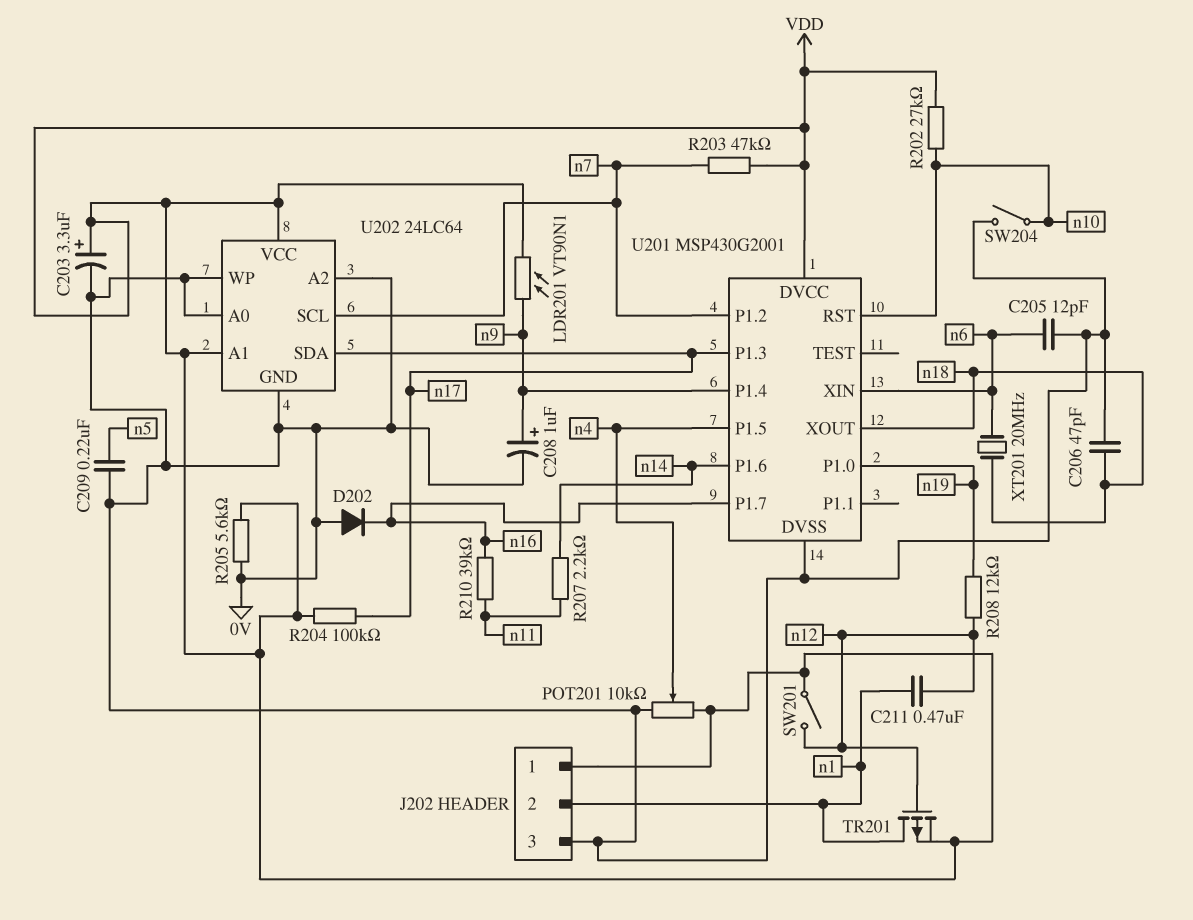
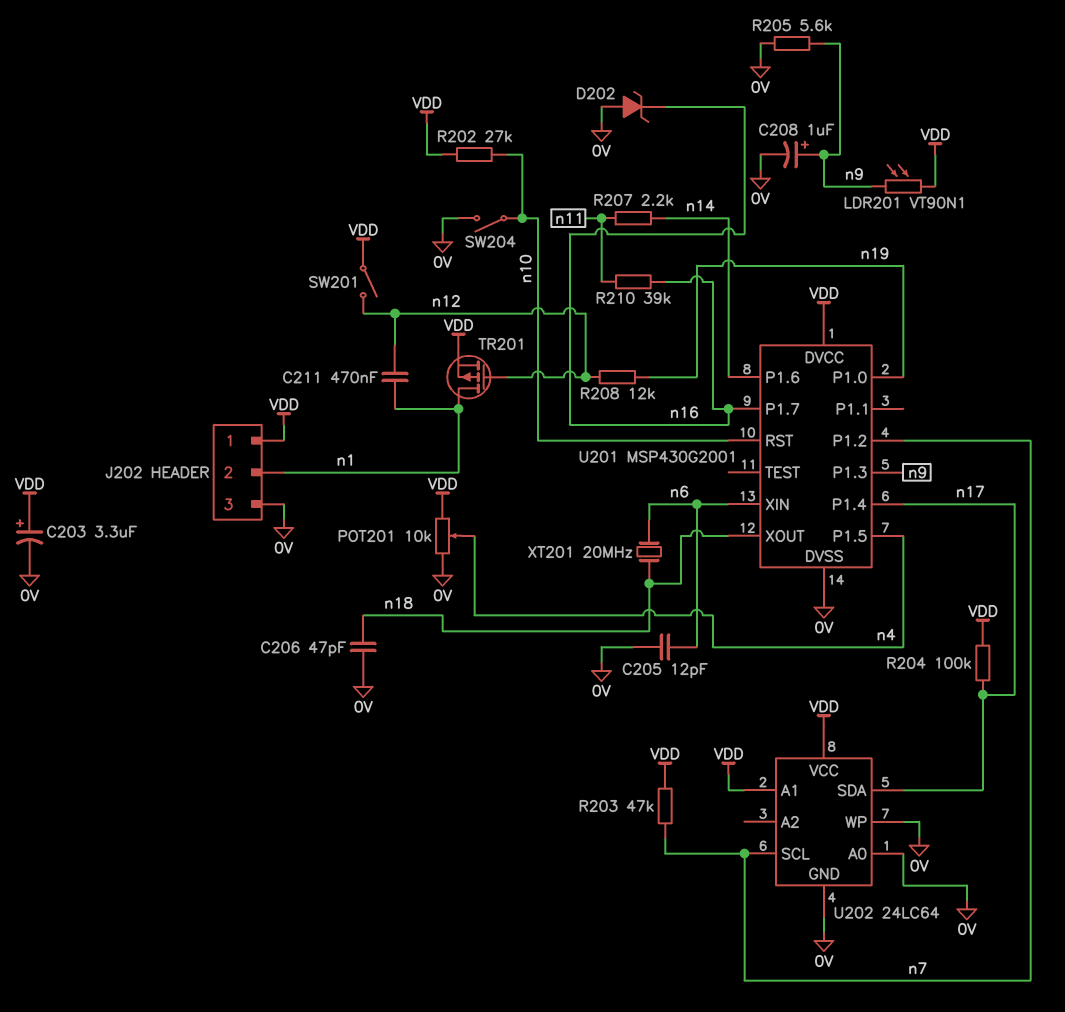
C209: 220nF (0V, n5) -> none
D202: diode (A 0V, K n16) -> zener (A 0V, K n16)
R205: 5.6k (0V, VDD) -> 5.6k (0V, n9)
U201 pin P1.3: n17 -> n9
U201 pin P1.4: n9 -> n17
U202 pin A2: 0V -> none

